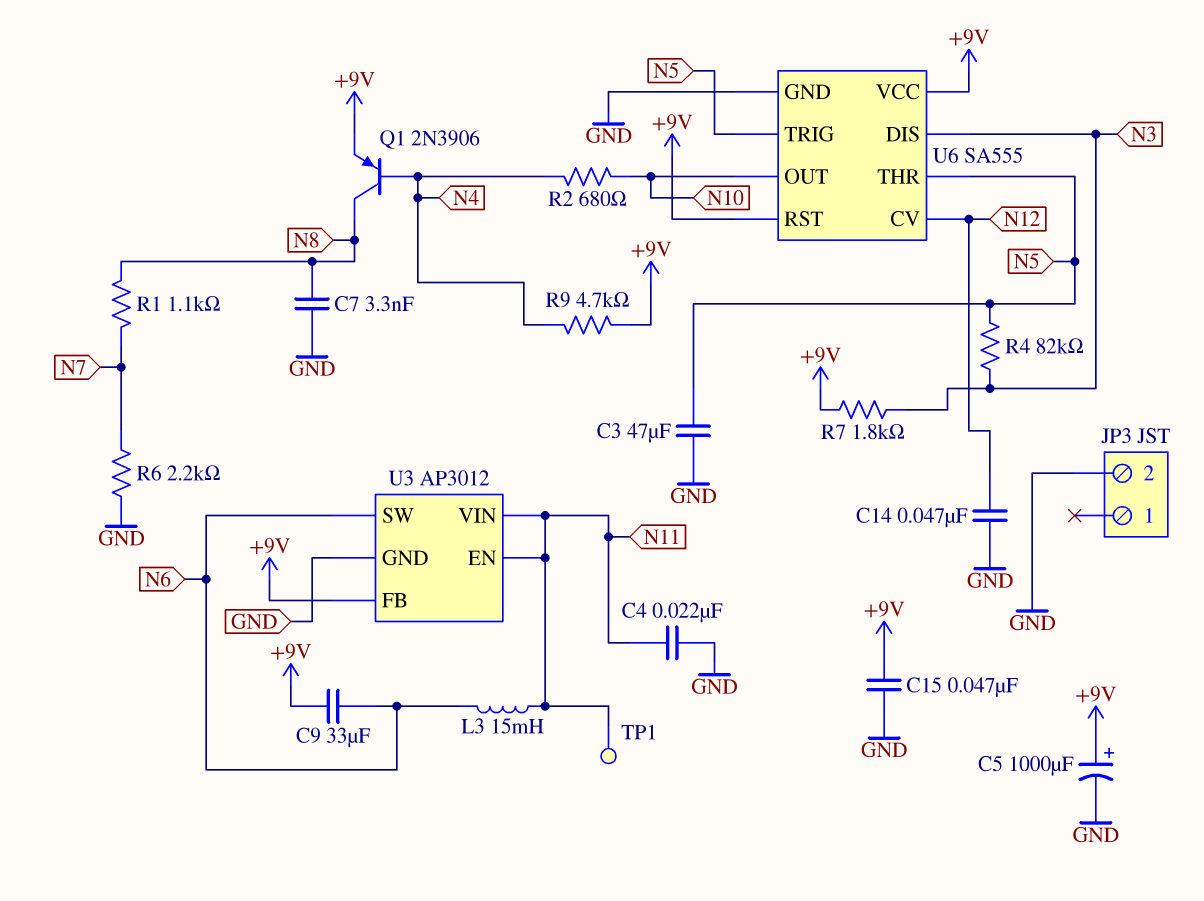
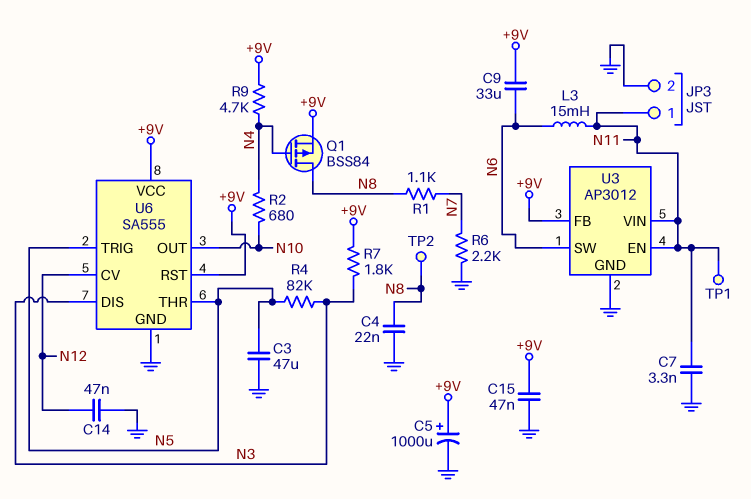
C4: 22nF (GND, N11) -> 22nF (GND, N8)
C7: 3.3nF (GND, N8) -> 3.3nF (GND, N11)
JP3 pin 1: none -> N11
Q1: PNP 2N3906 (B N4, C N8, E +9V) -> PMOS BSS84 (G N4, D N8, S +9V)
TP2: none -> test point (N8)

